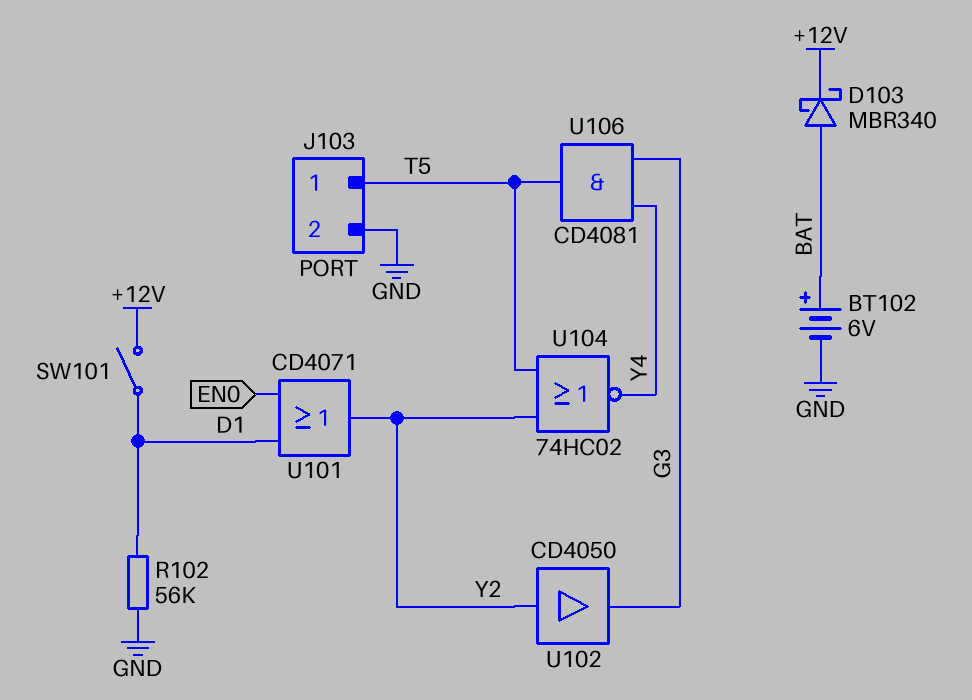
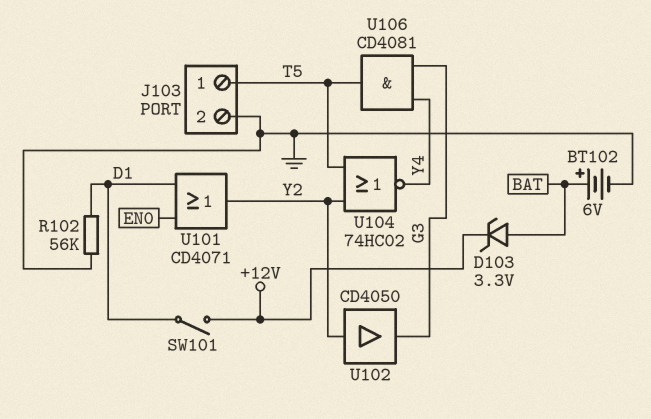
D103: schottky MBR340 (A BAT, K +12V) -> zener 3.3V (A BAT, K +12V)

